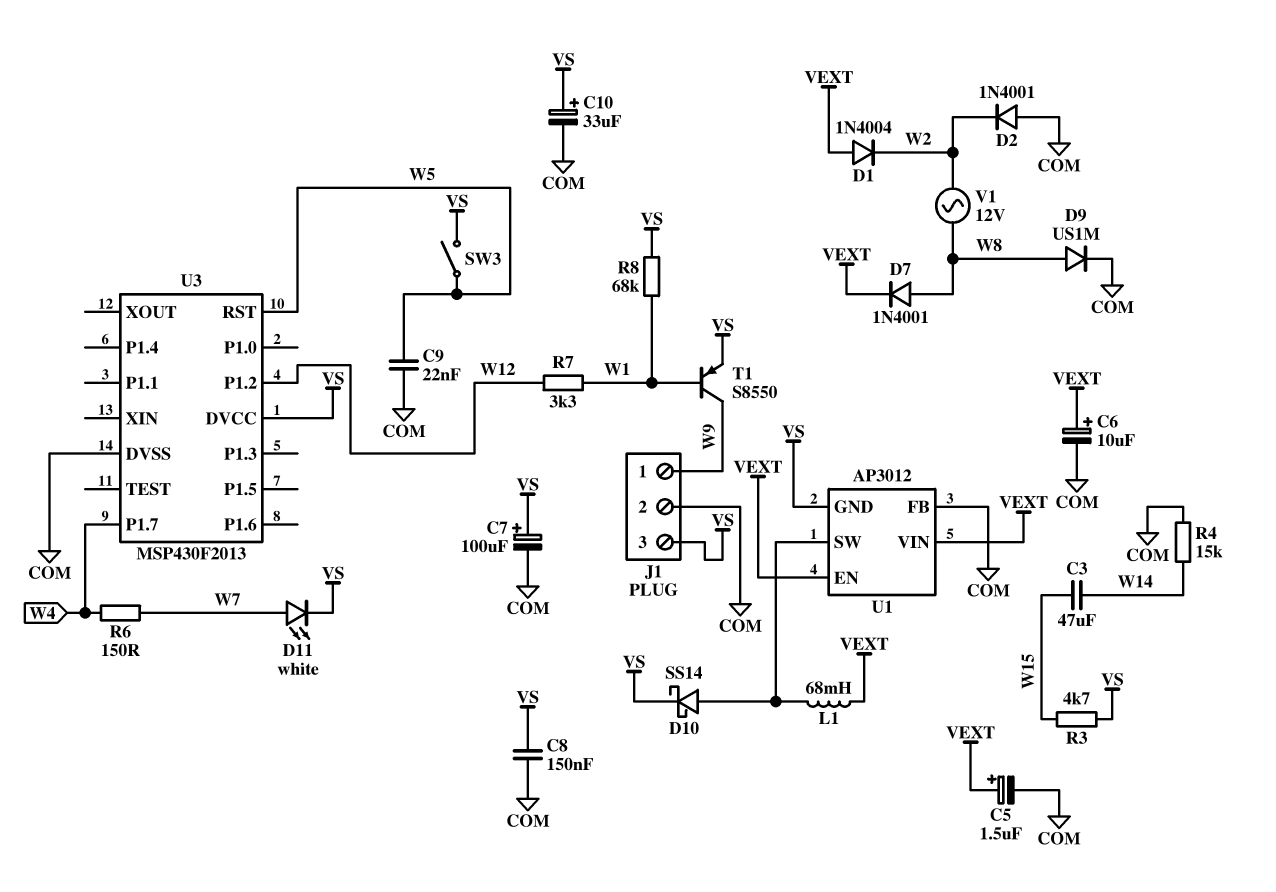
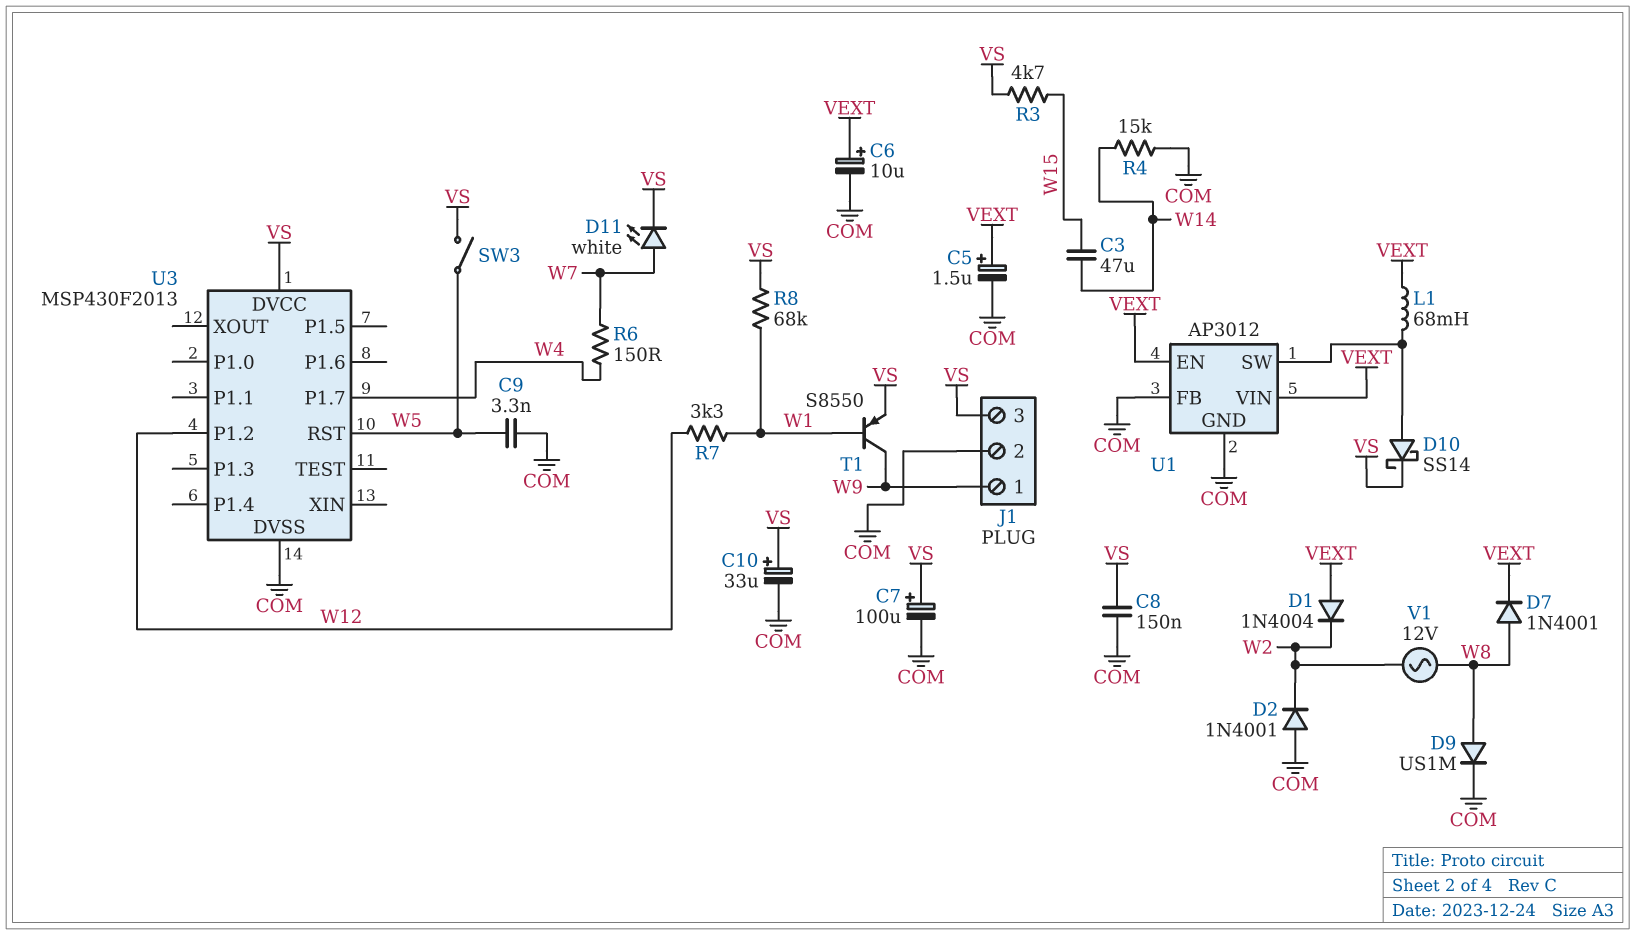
C9: 22nF (COM, W5) -> 3.3nF (COM, W5)
U1 pin GND: VS -> COM

